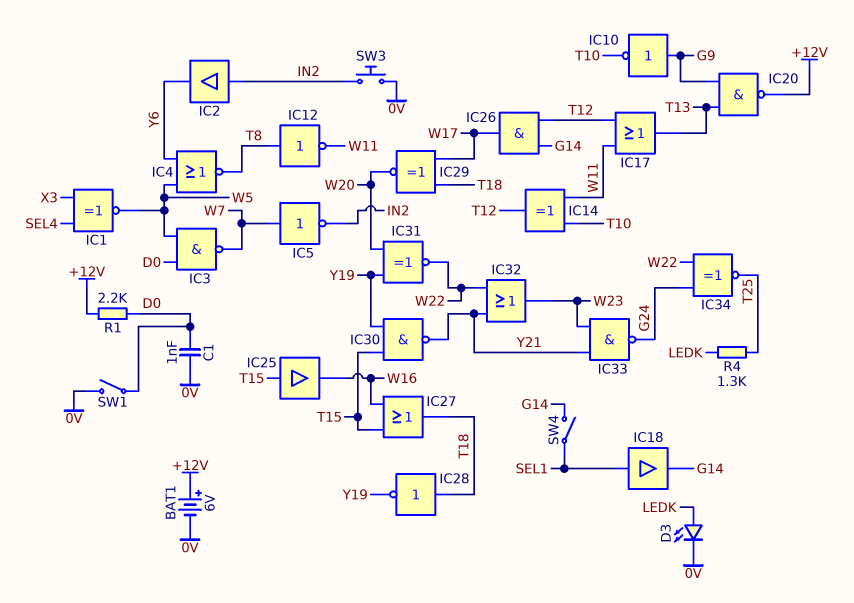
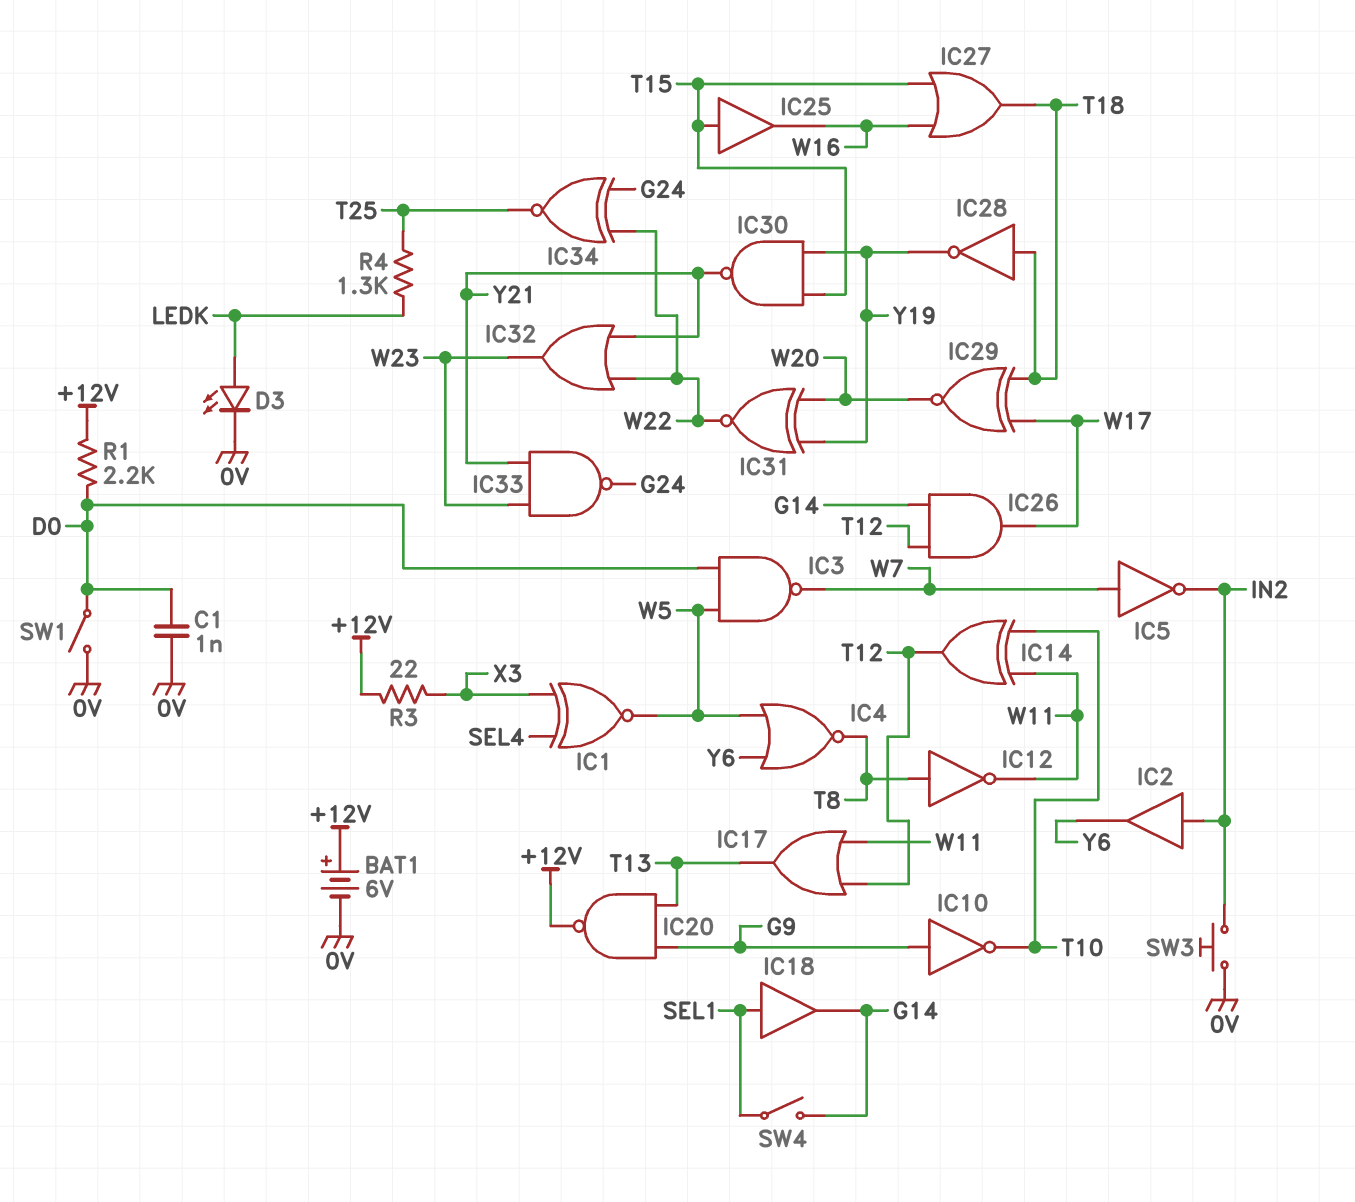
R3: none -> 22 (+12V, X3)

